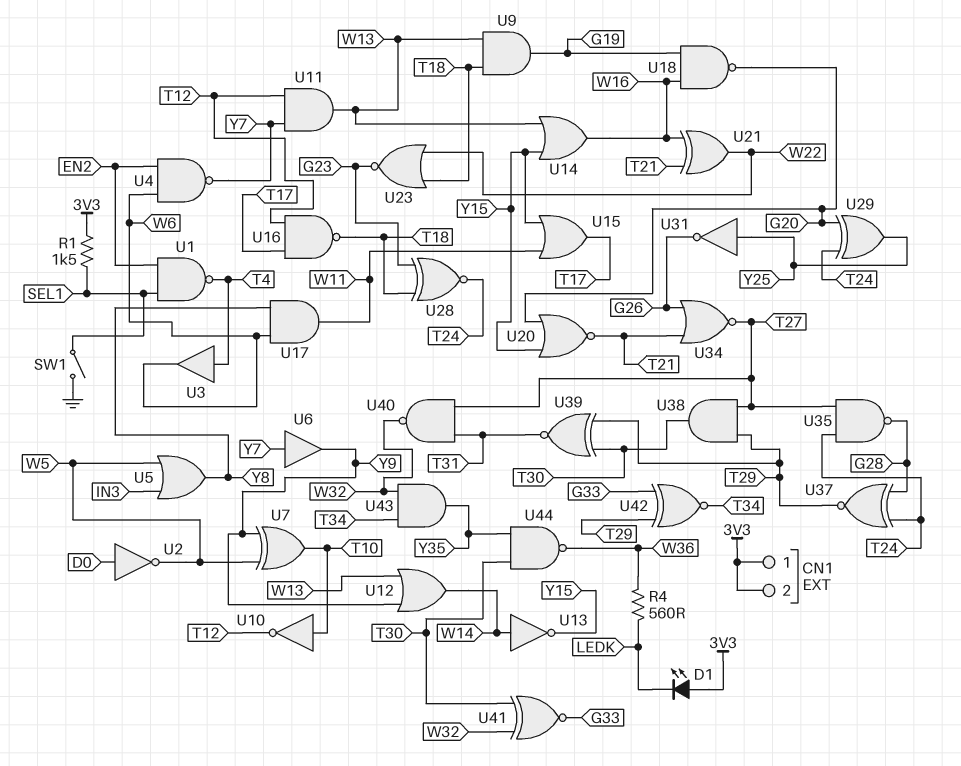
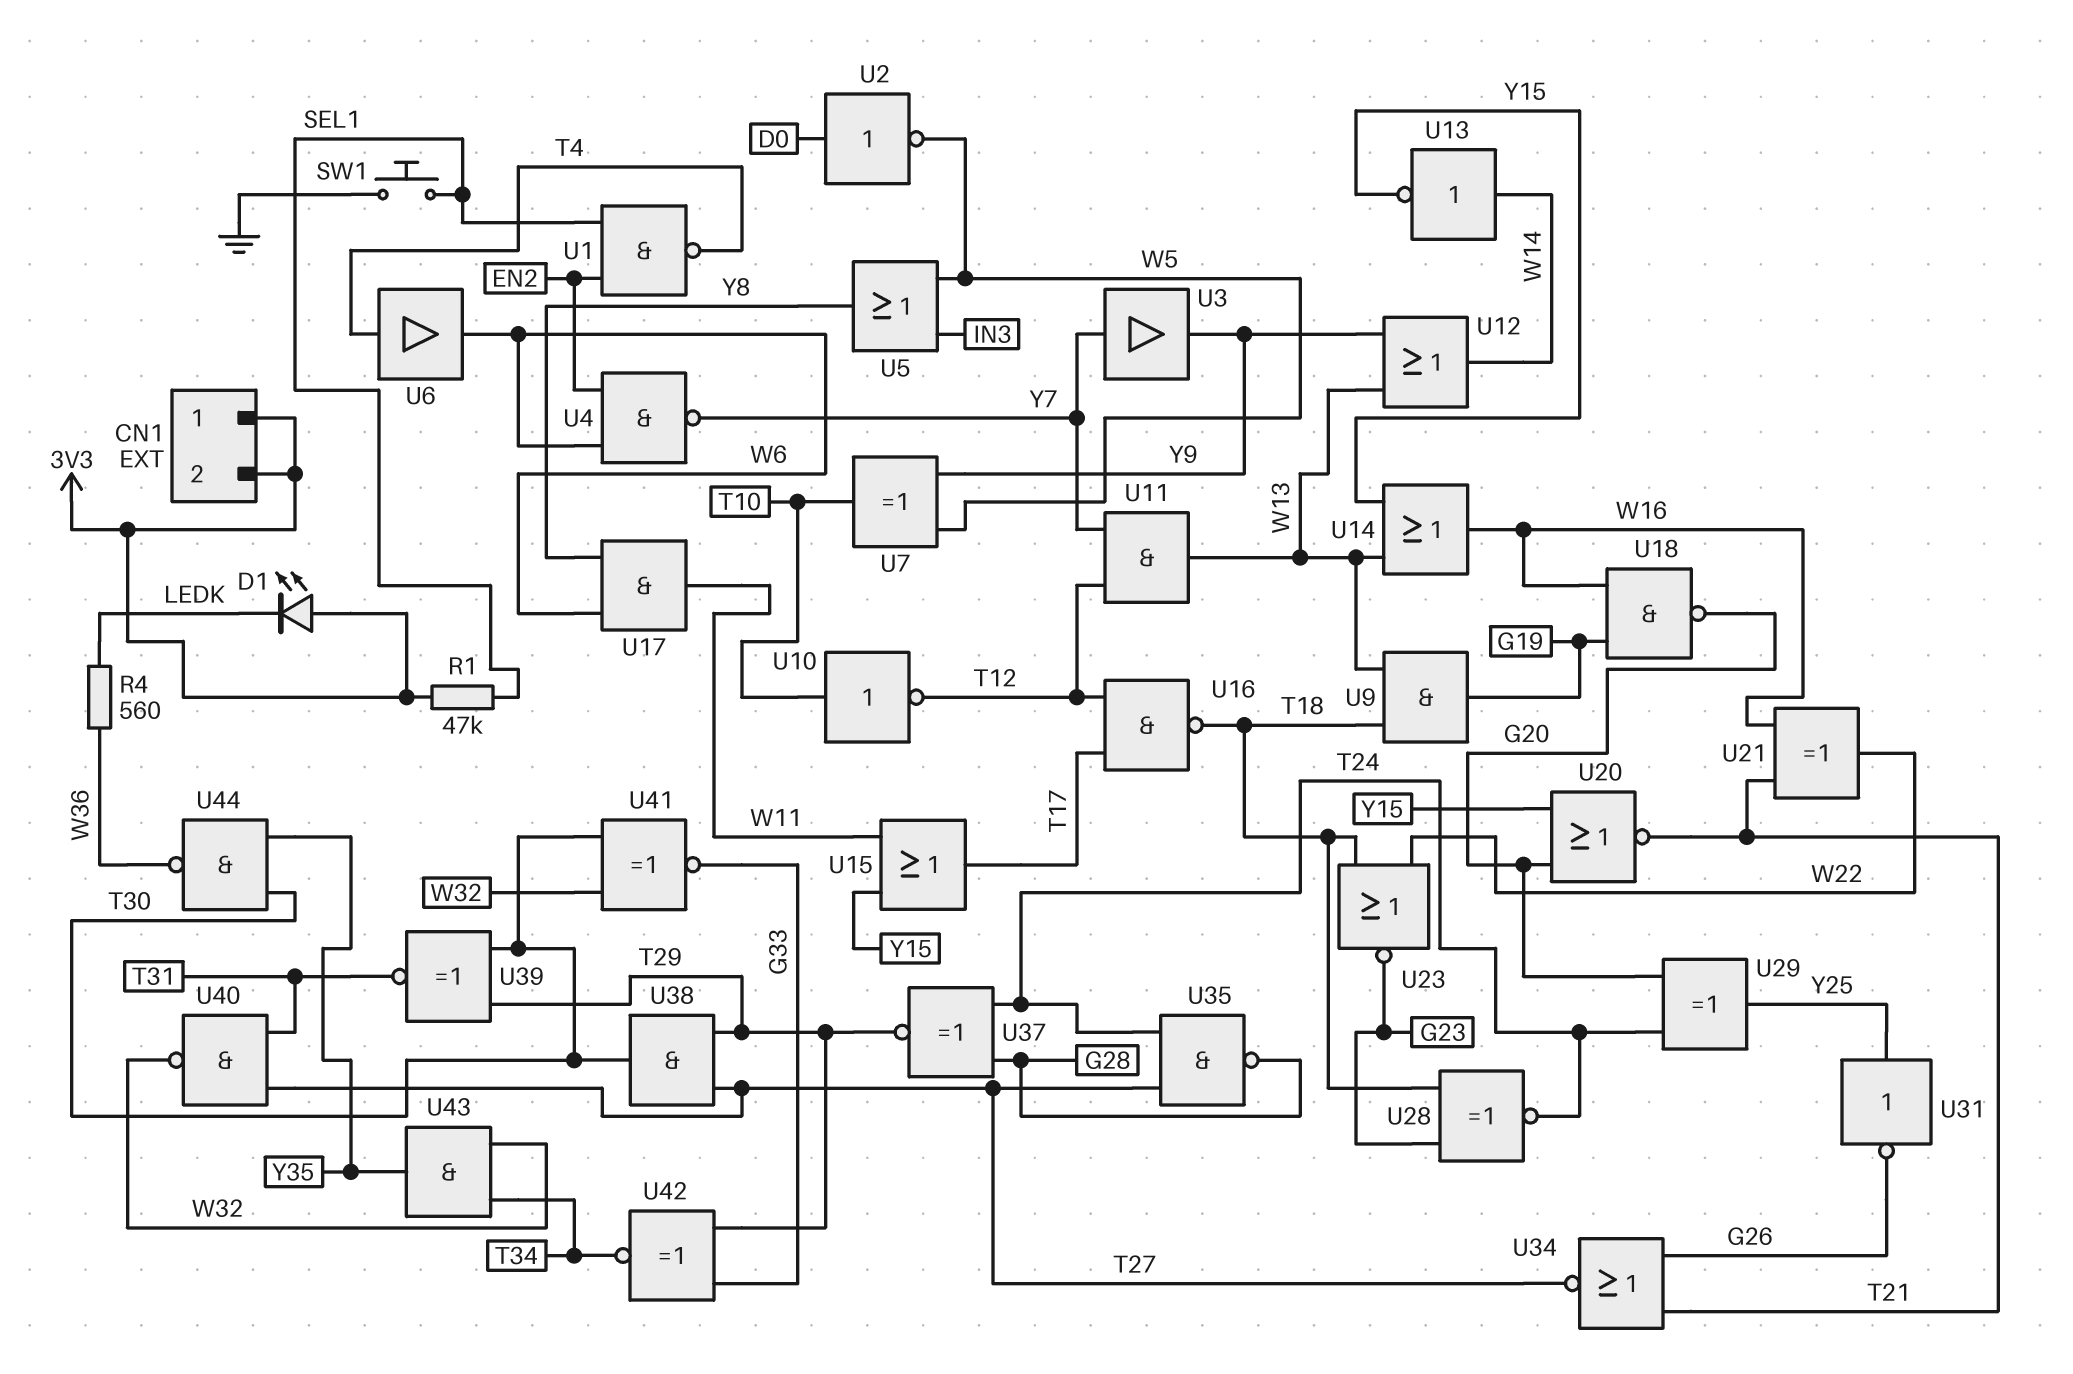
R1: 1.5k (3V3, SEL1) -> 47k (3V3, SEL1)
SW1: switch (GND, SEL1) -> button (GND, SEL1)
U3: buffer (in T4, out W6) -> buffer (in Y7, out Y9)
U6: buffer (in Y7, out Y9) -> buffer (in T4, out W6)

